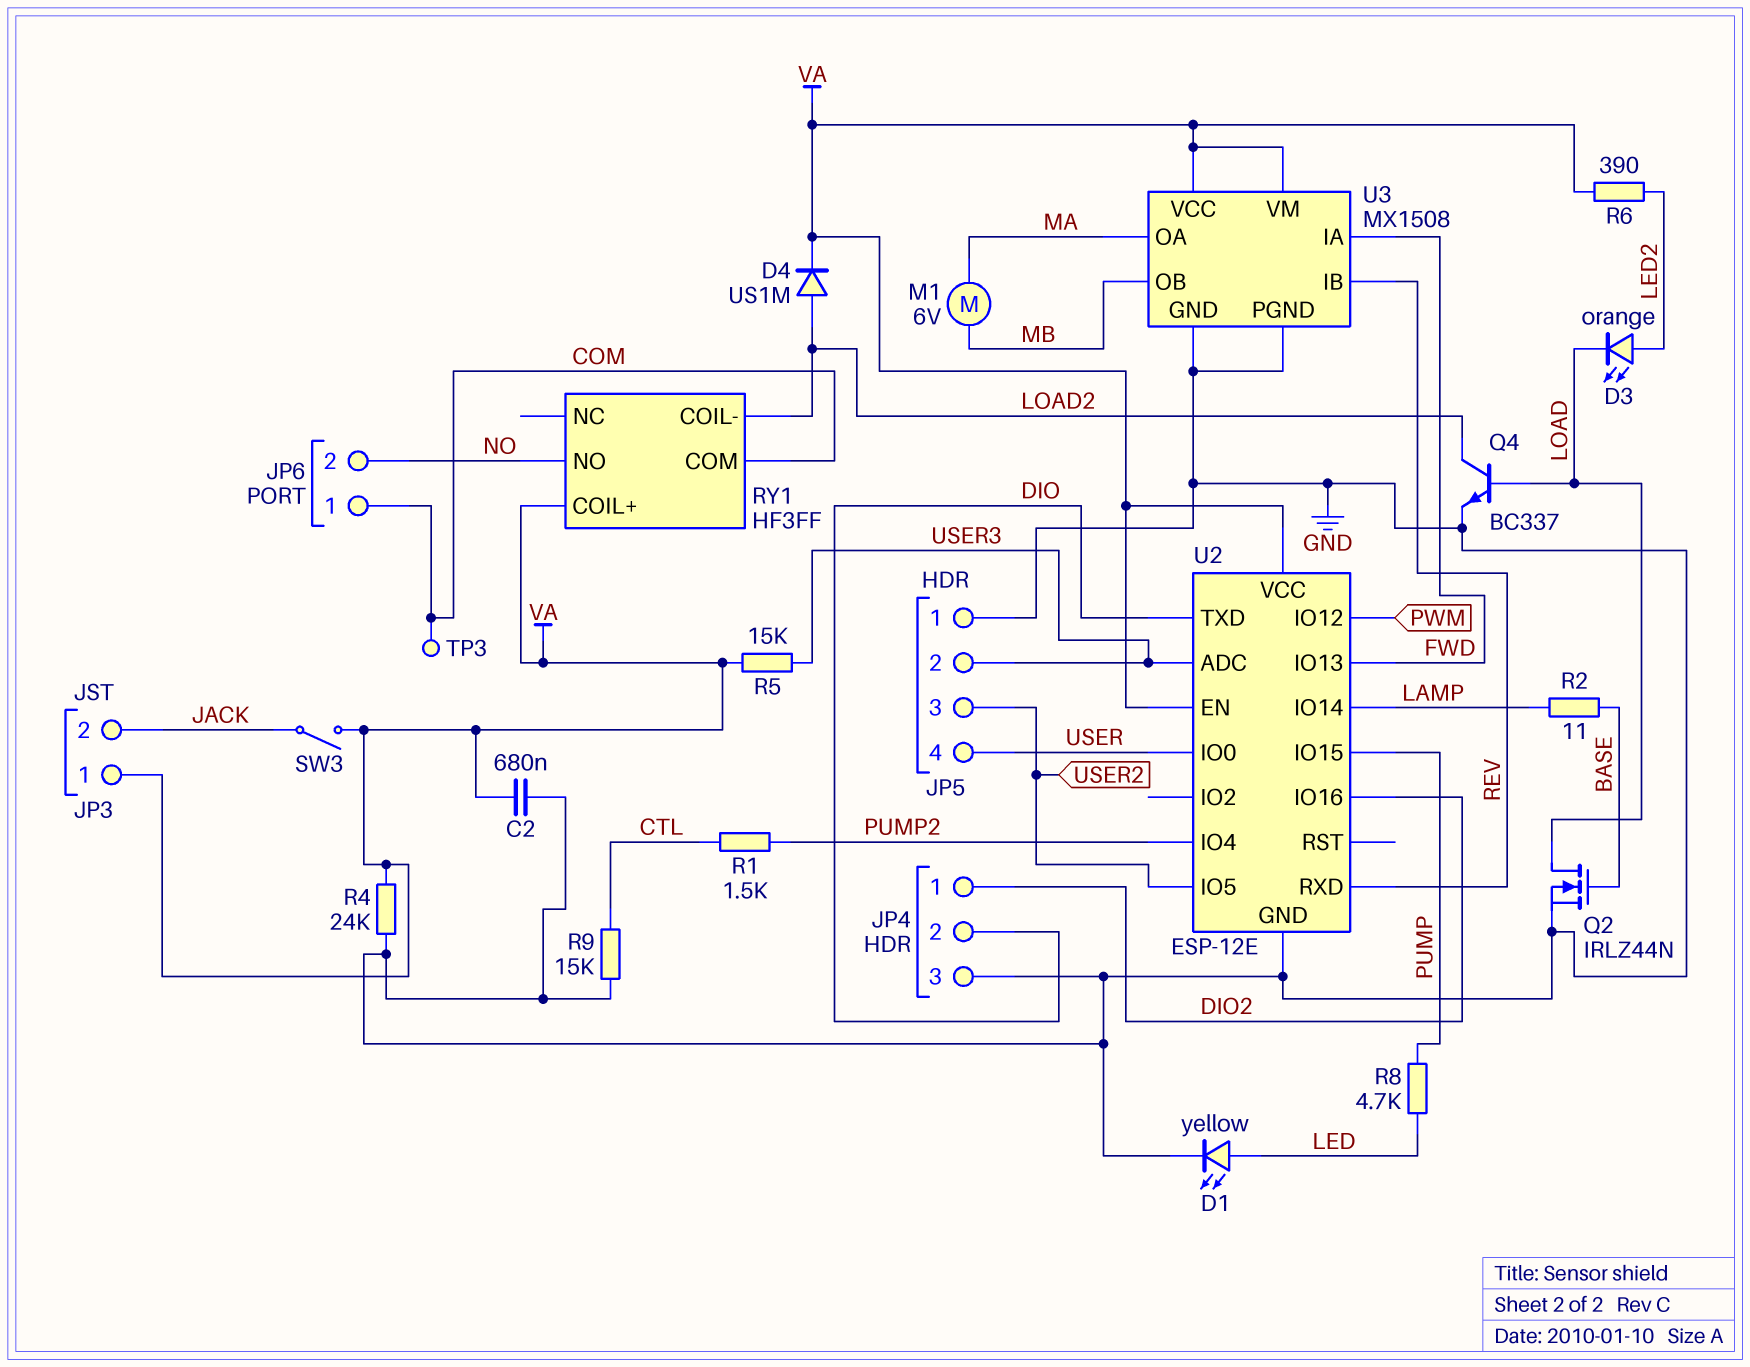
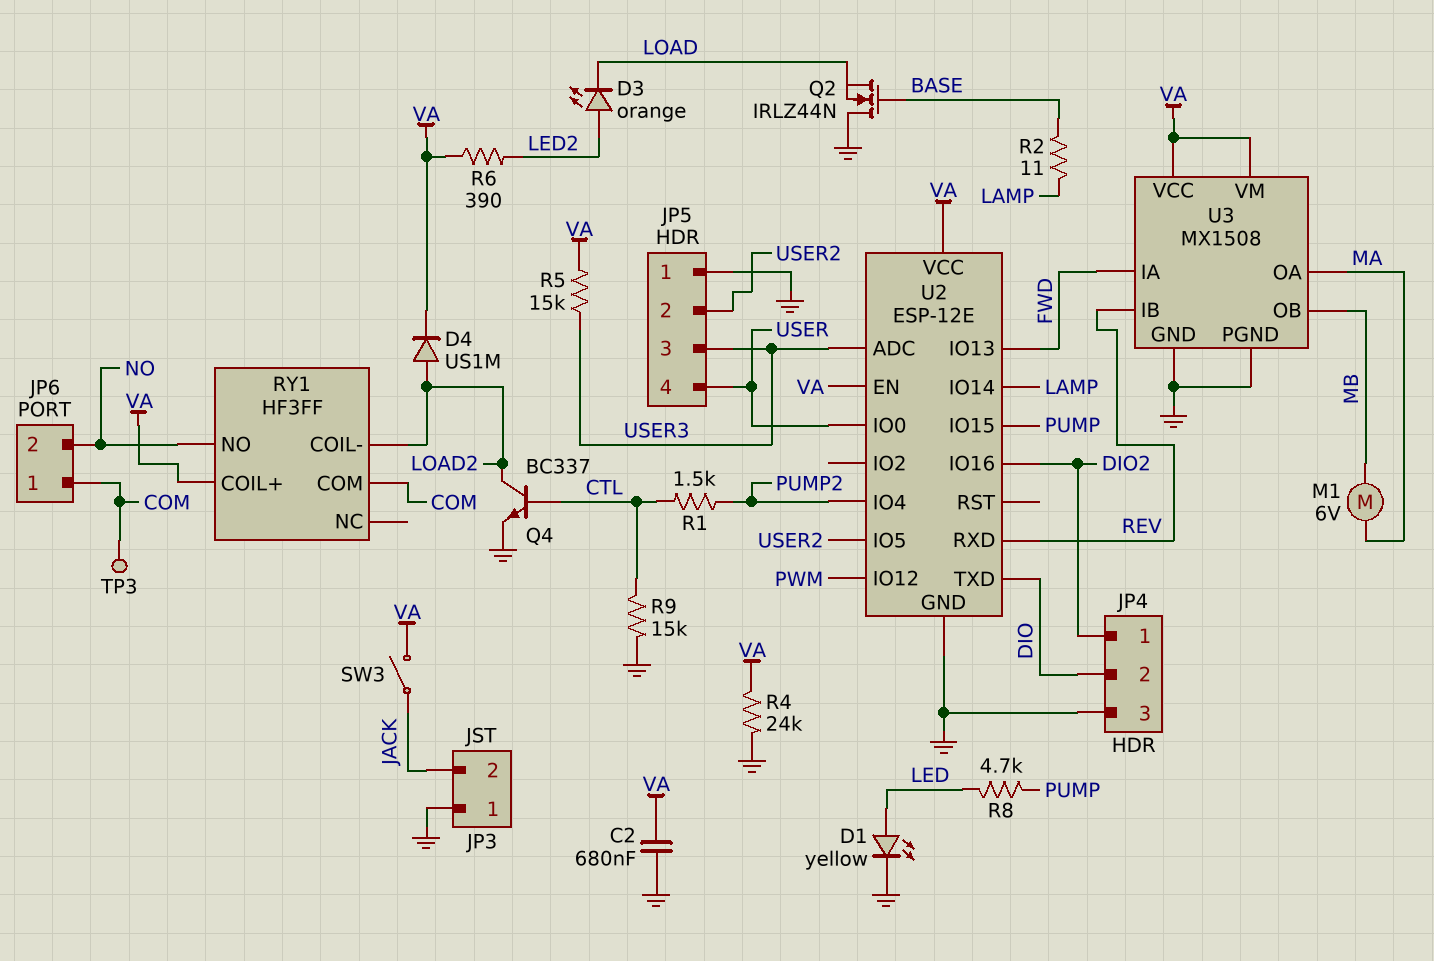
JP3 pin 1: VA -> GND
JP5 pin 2: USER3 -> USER2
JP5 pin 3: USER2 -> USER3
Q2: NMOS IRLZ44N (G BASE, D LOAD, S GND) -> NMOS IRLZ44N (G BASE, D GND, S LOAD)
Q4: NPN BC337 (B LOAD, C LOAD2, E GND) -> NPN BC337 (B CTL, C LOAD2, E GND)

